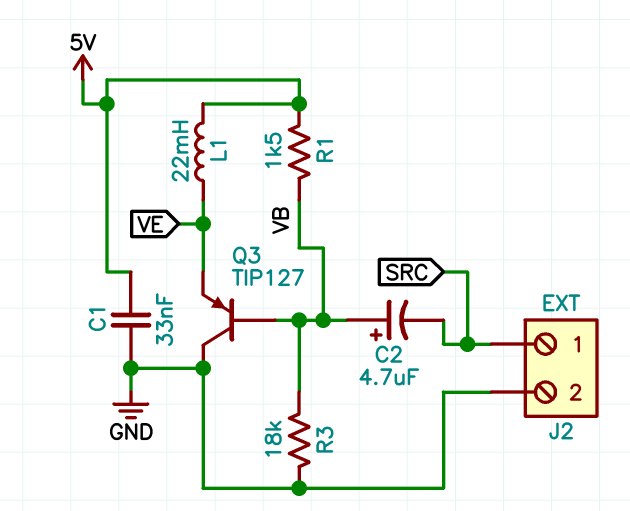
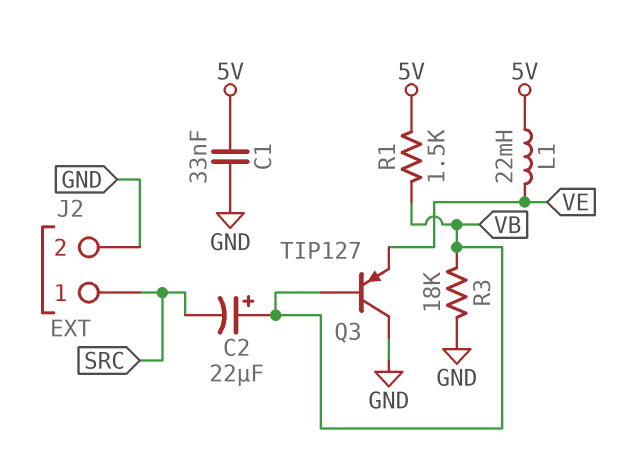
C2: 4.7uF (plus VB, minus SRC) -> 22uF (plus VB, minus SRC)

